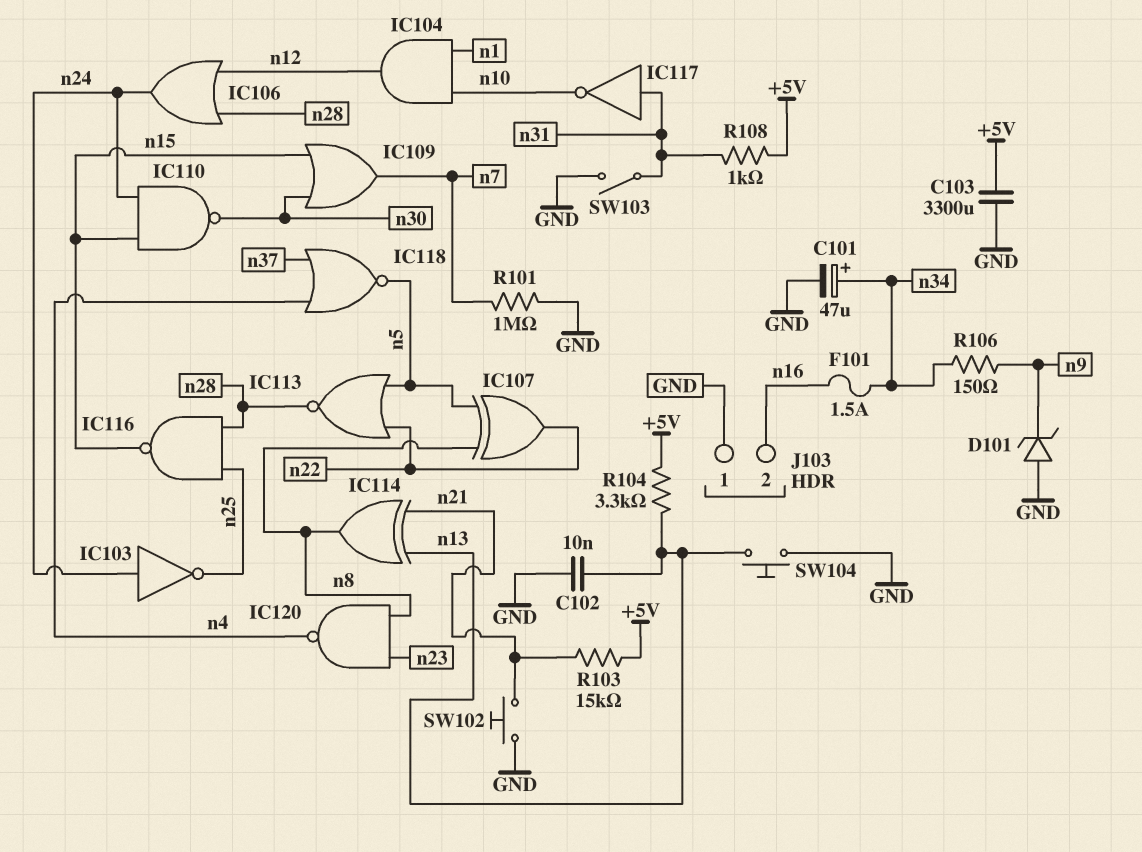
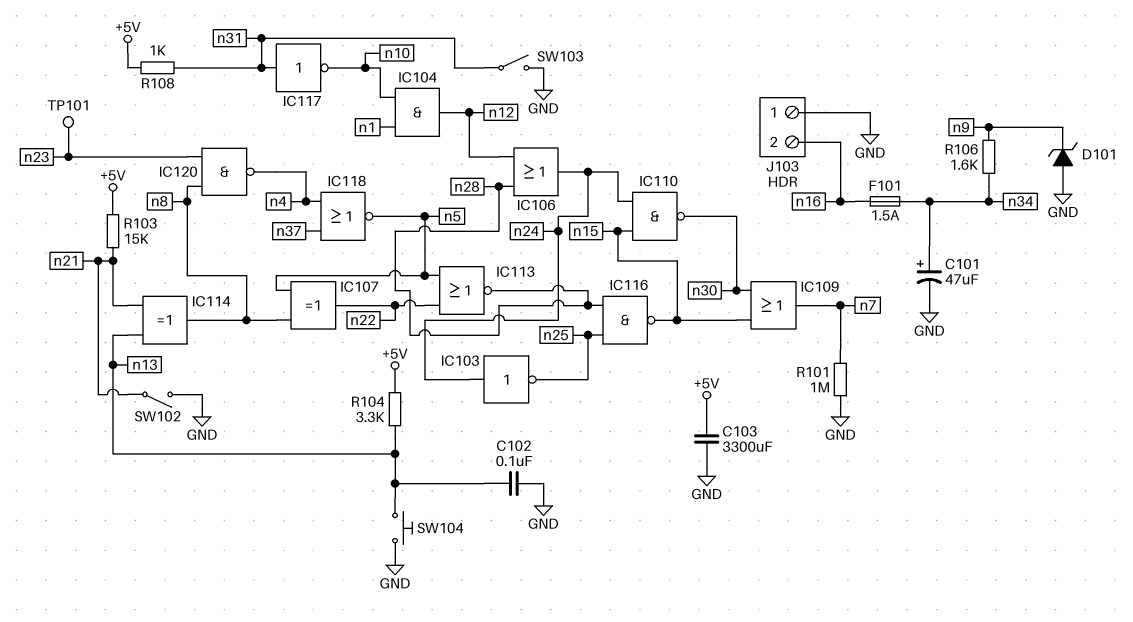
C102: 10nF (GND, n13) -> 100nF (GND, n13)
R106: 150 (n9, n34) -> 1.6k (n9, n34)
SW102: button (GND, n21) -> switch (GND, n21)
TP101: none -> test point (n23)

